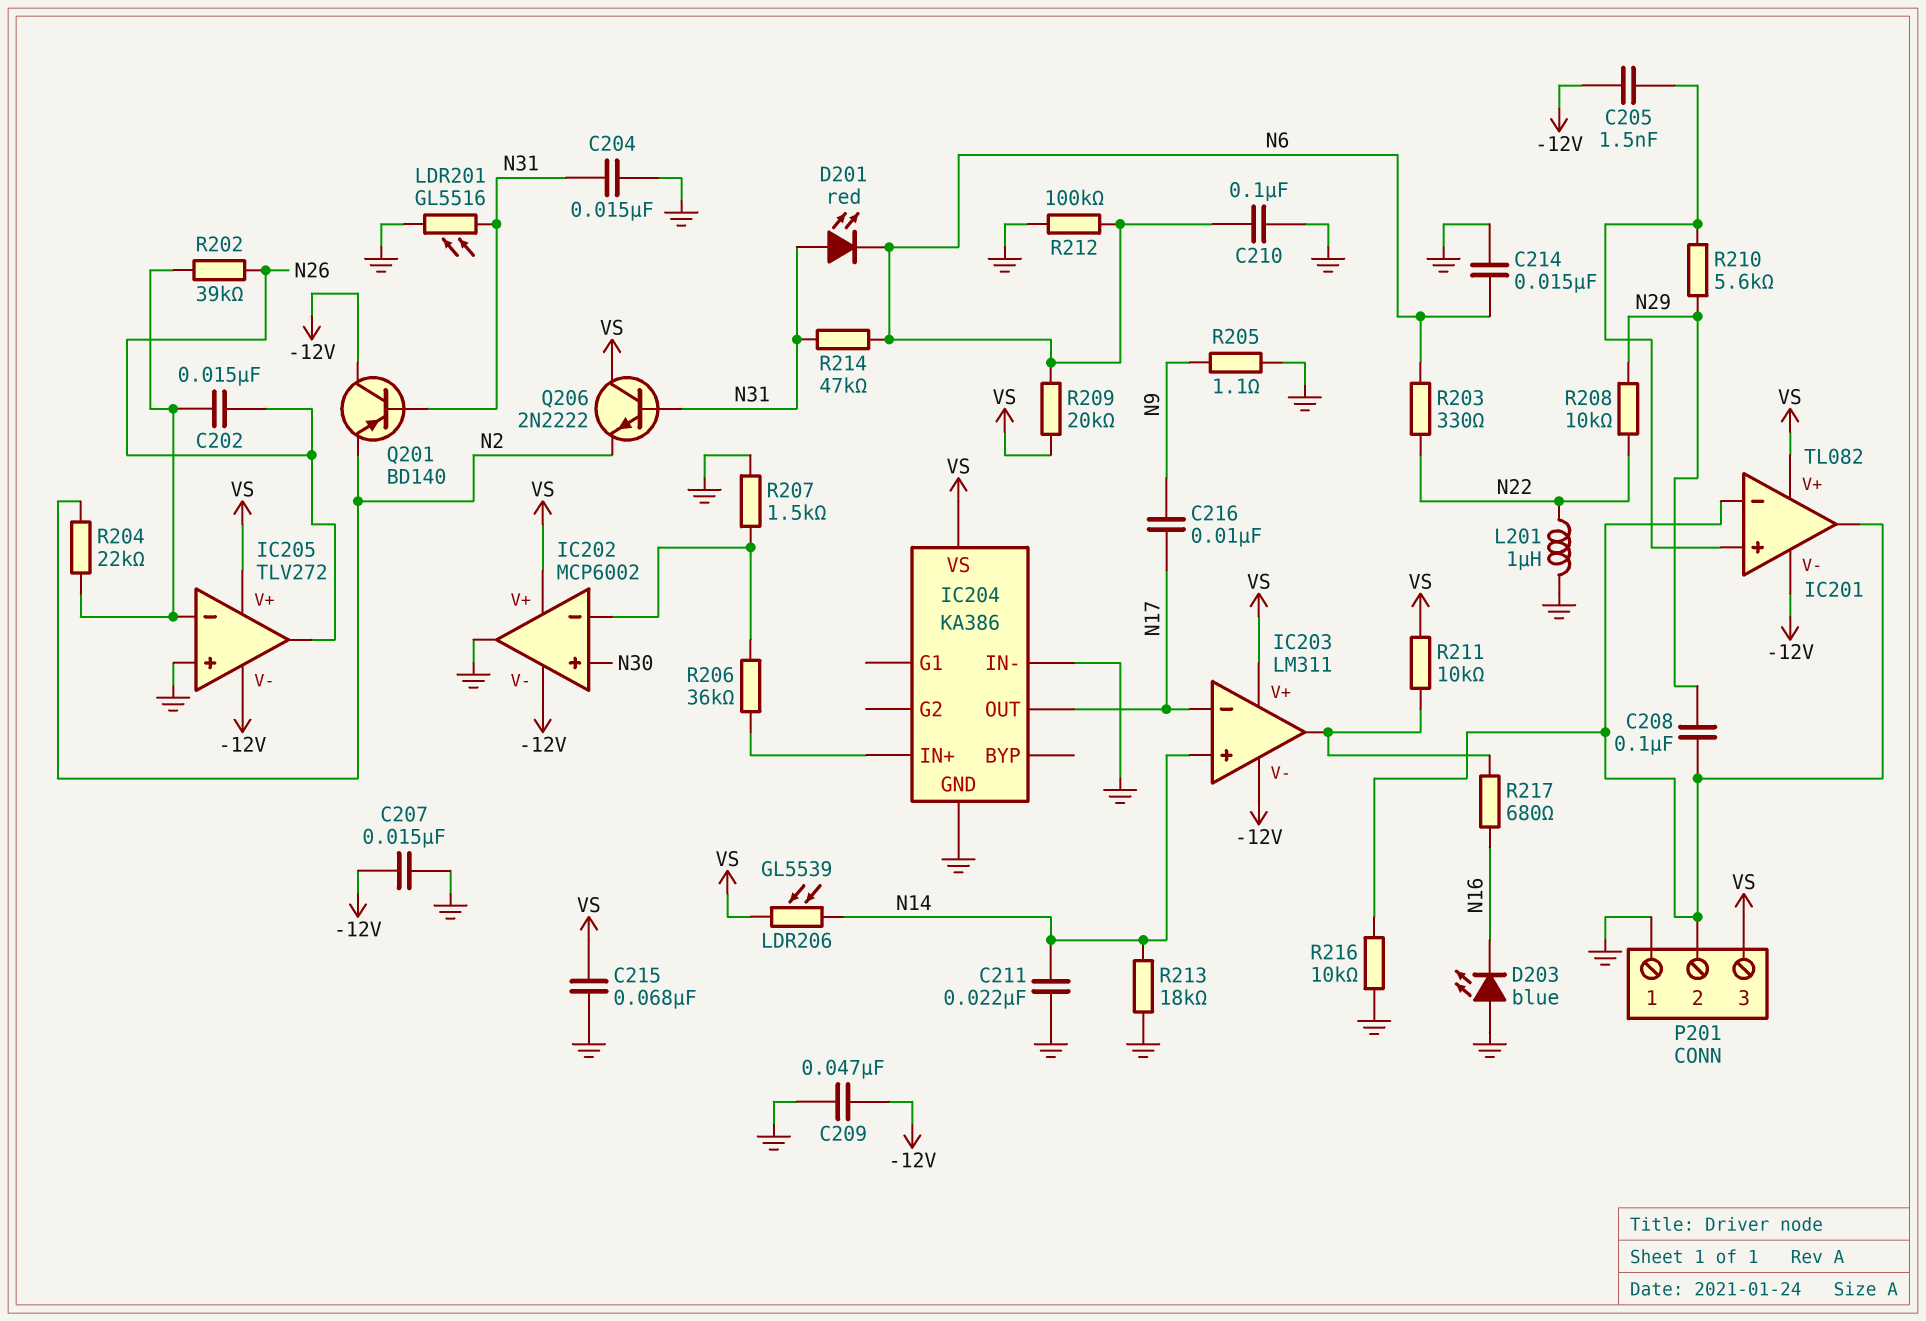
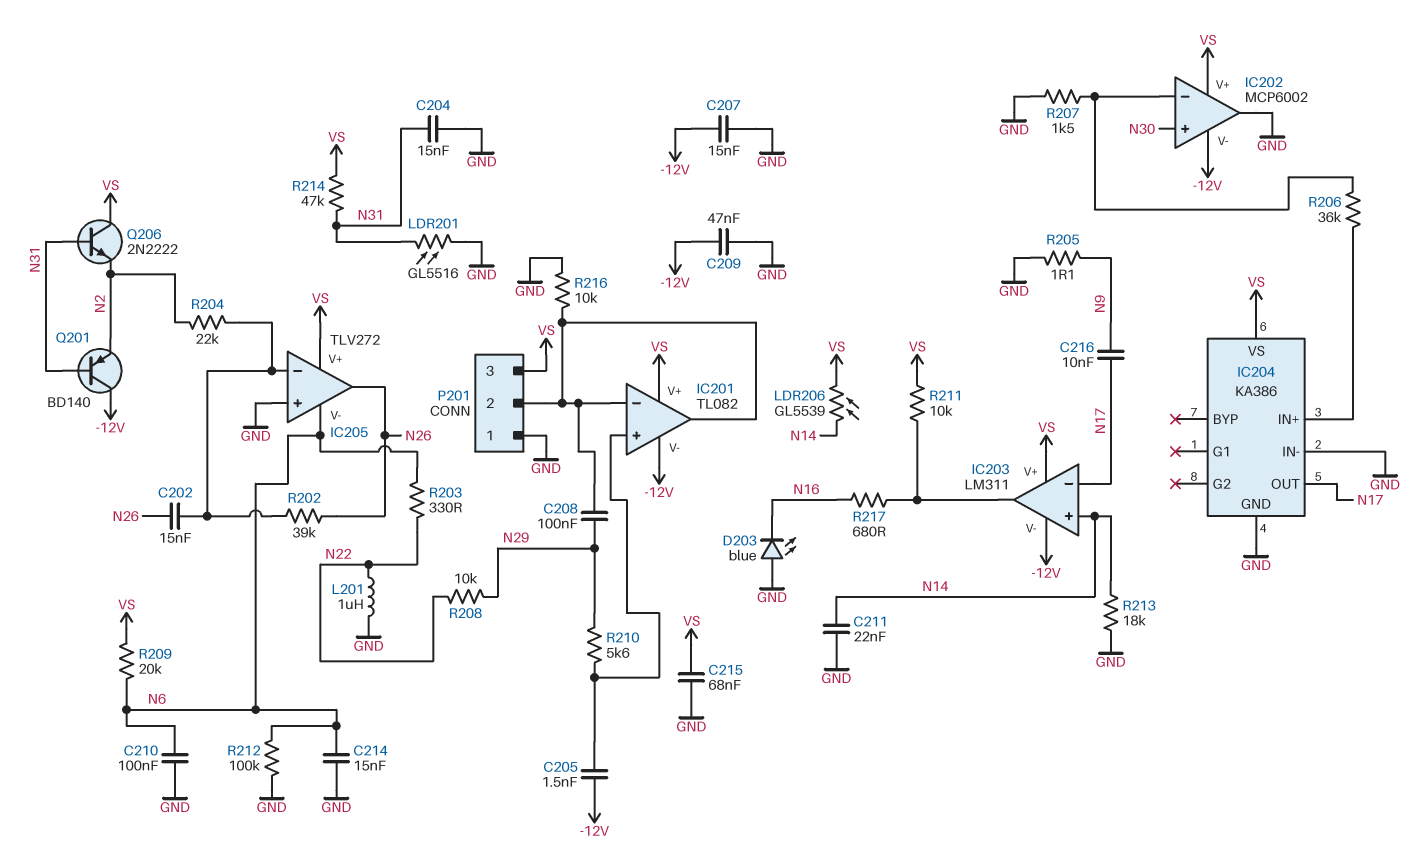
D201: LED red (A N31, K N6) -> none
IC205 pin V-: -12V -> N6
R214: 47k (N6, N31) -> 47k (N31, VS)

